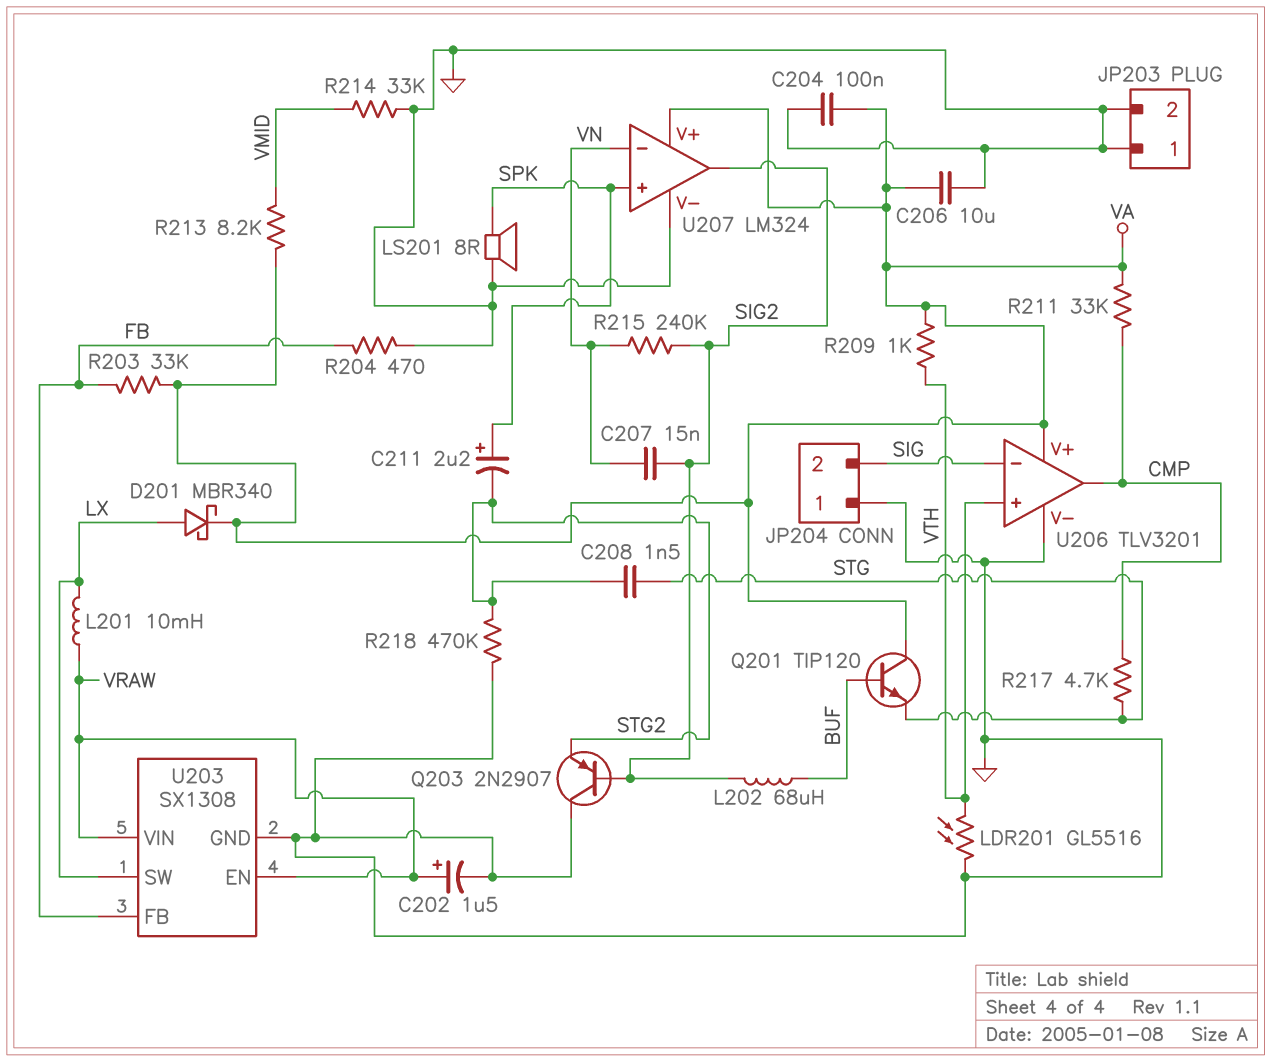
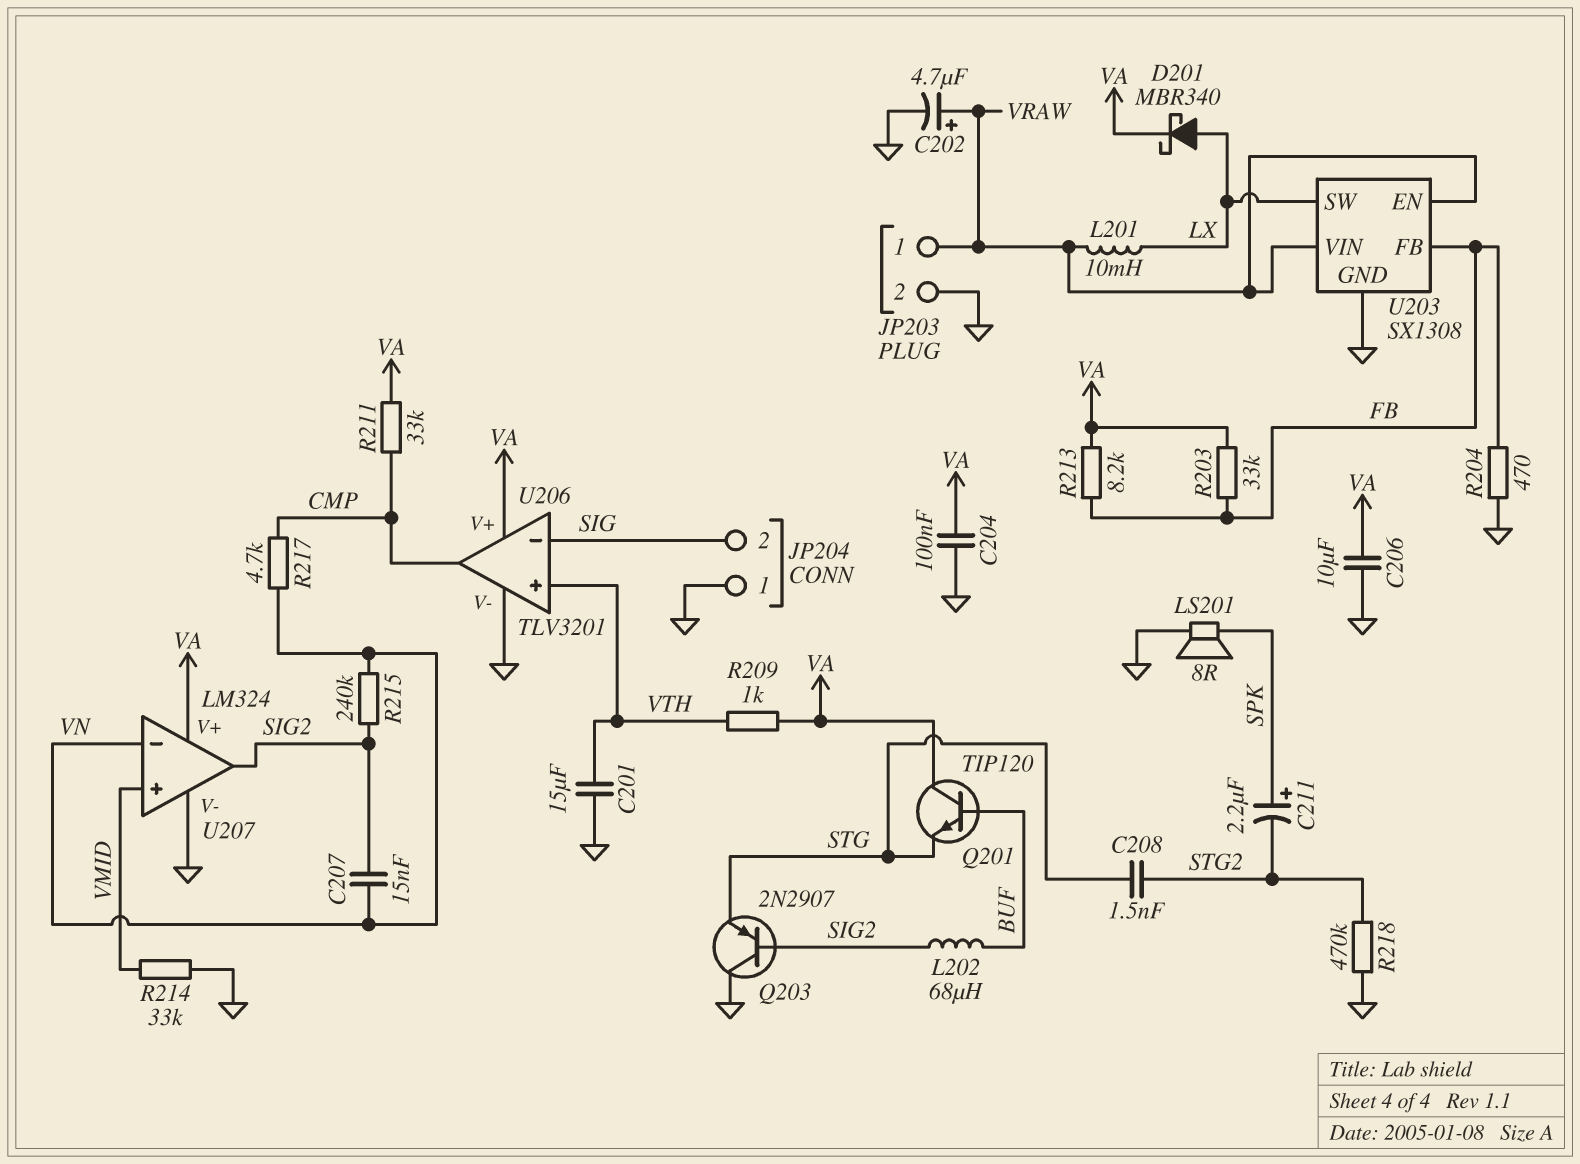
C201: none -> 15uF (GND, VTH)
C202: 1.5uF (plus VRAW, minus GND) -> 4.7uF (plus VRAW, minus GND)
JP203 pin 1: GND -> VRAW
LDR201: GL5516 (GND, VTH) -> none
Q203: PNP 2N2907 (B SIG2, C GND, E STG2) -> PNP 2N2907 (B SIG2, C GND, E STG)
R213: 8.2k (VA, VMID) -> 8.2k (FB, VA)
R217: 4.7k (CMP, STG) -> 4.7k (CMP, VN)
U207 pin in+: SPK -> VMID

